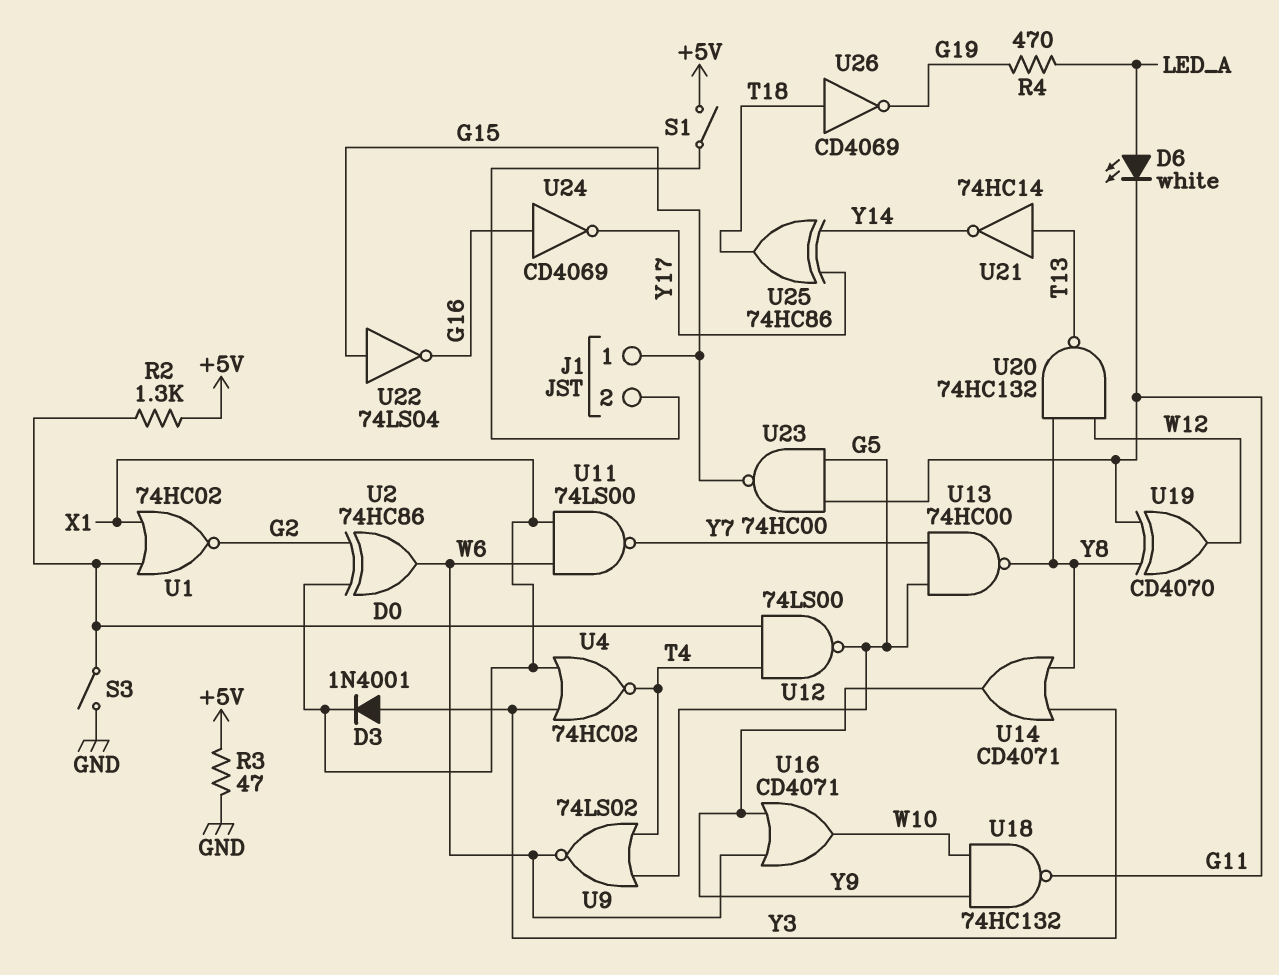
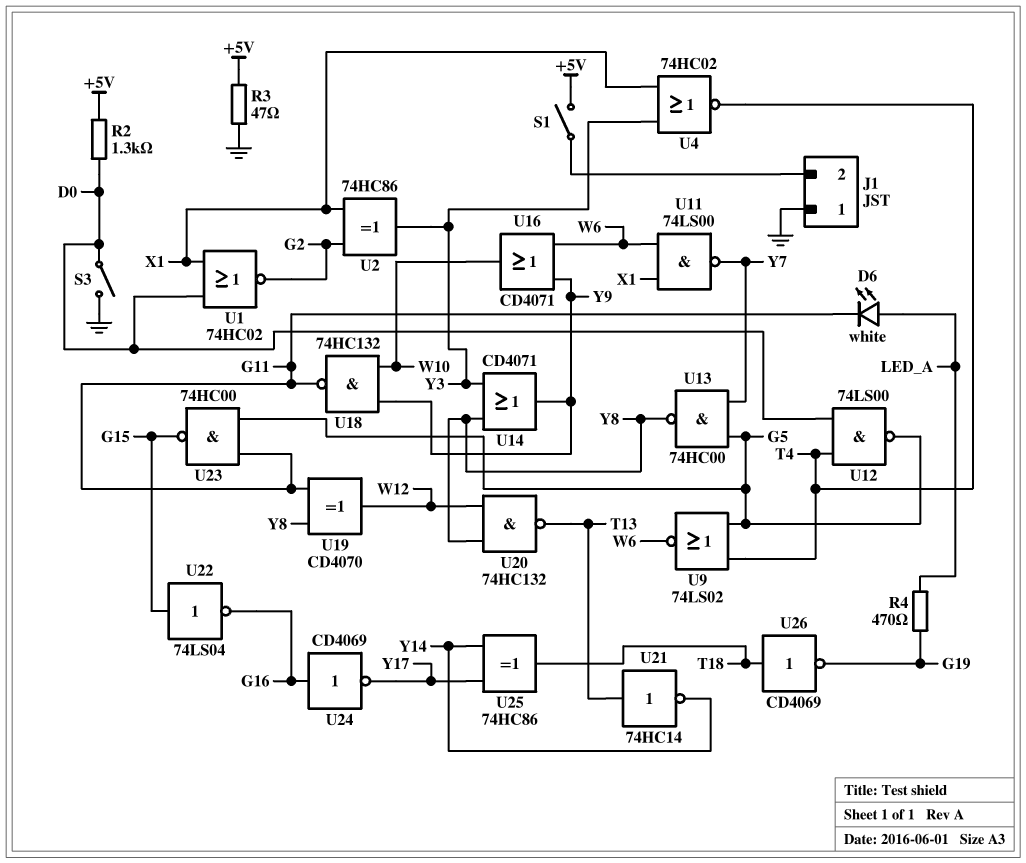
D3: diode 1N4001 (A Y3, K X1) -> none
J1 pin 1: G15 -> GND
U2: XOR 74HC86 (in G2, in X1, out W6) -> XOR 74HC86 (in G2, in X1, out Y3)

